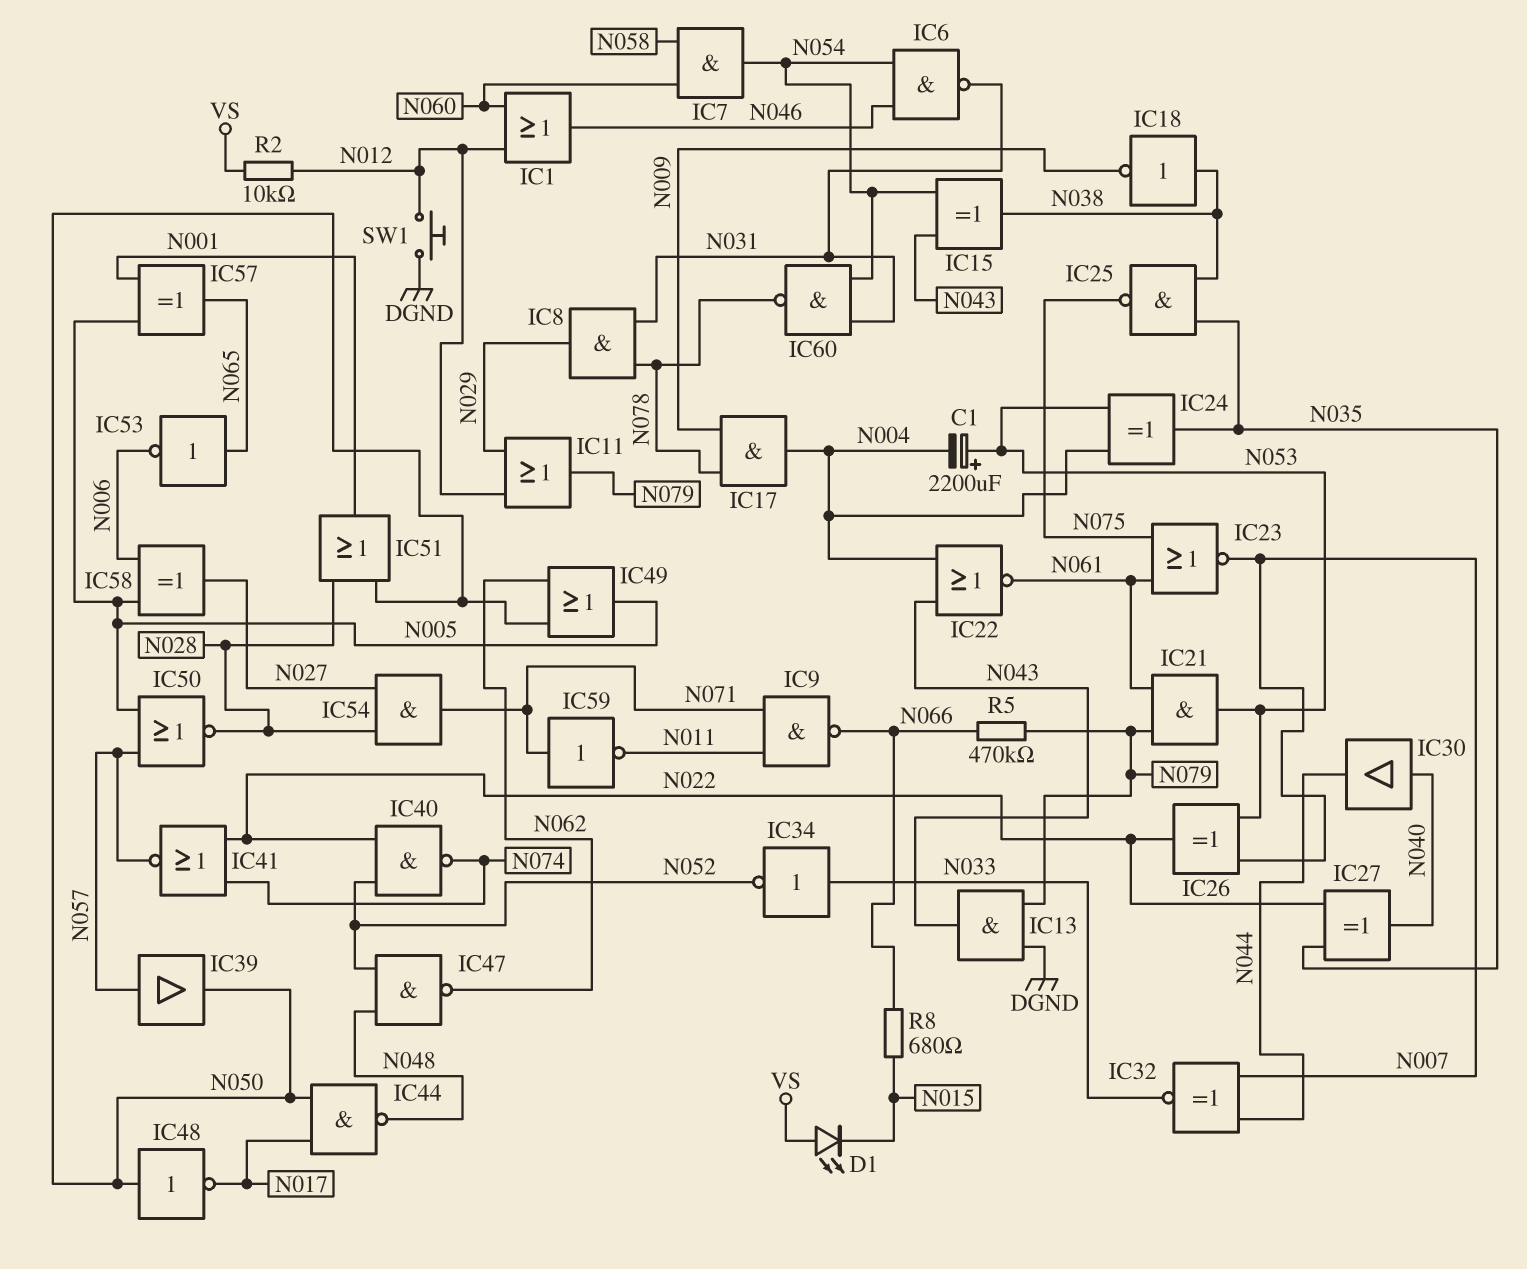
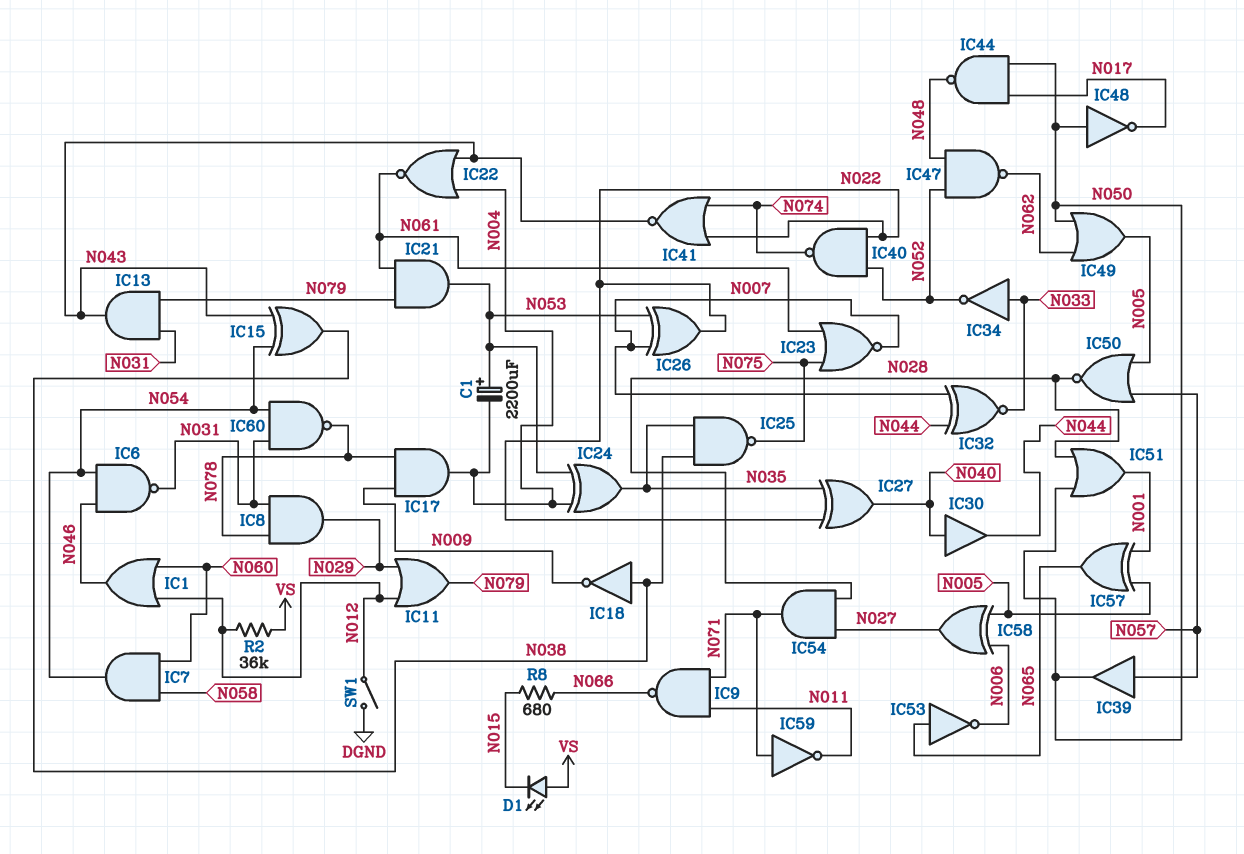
IC13: AND (in DGND, in N079, out N043) -> AND (in N031, in N079, out N043)
IC41: NOR (in N022, in N074, out N057) -> NOR (in N022, in N074, out N043)
R2: 10k (N012, VS) -> 36k (N012, VS)
R5: 470k (N066, N079) -> none
SW1: button (DGND, N012) -> switch (DGND, N012)

